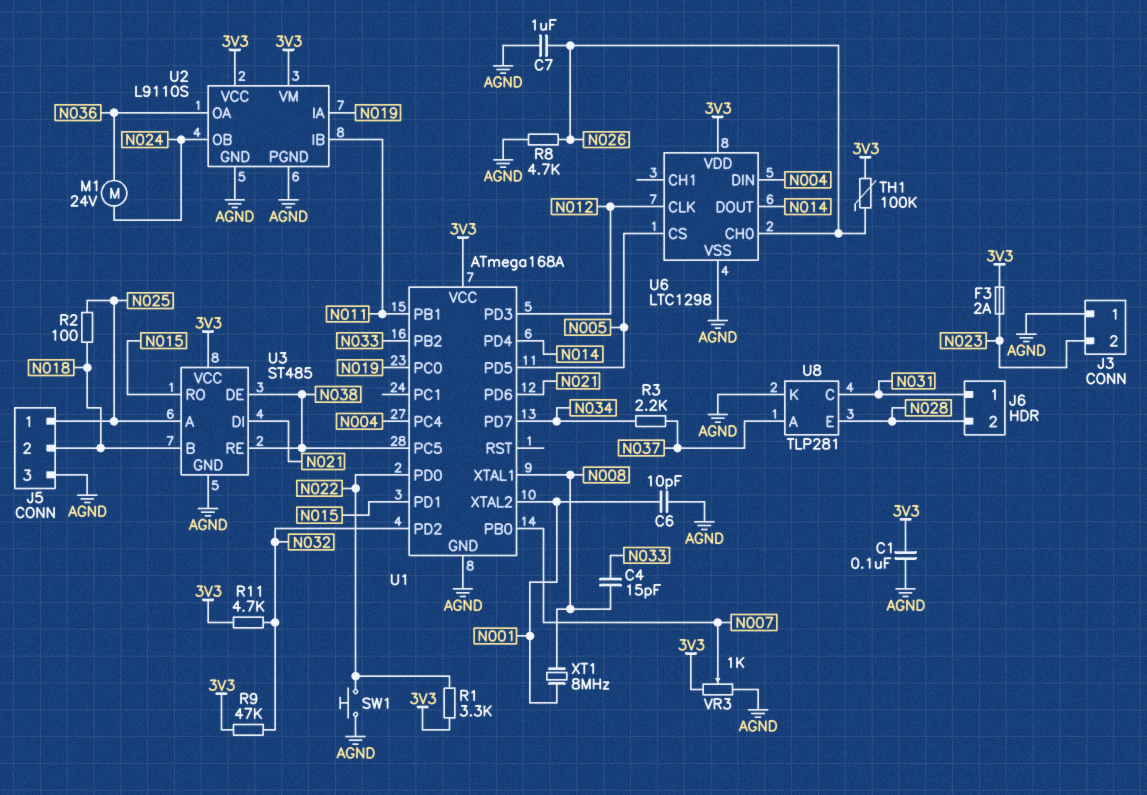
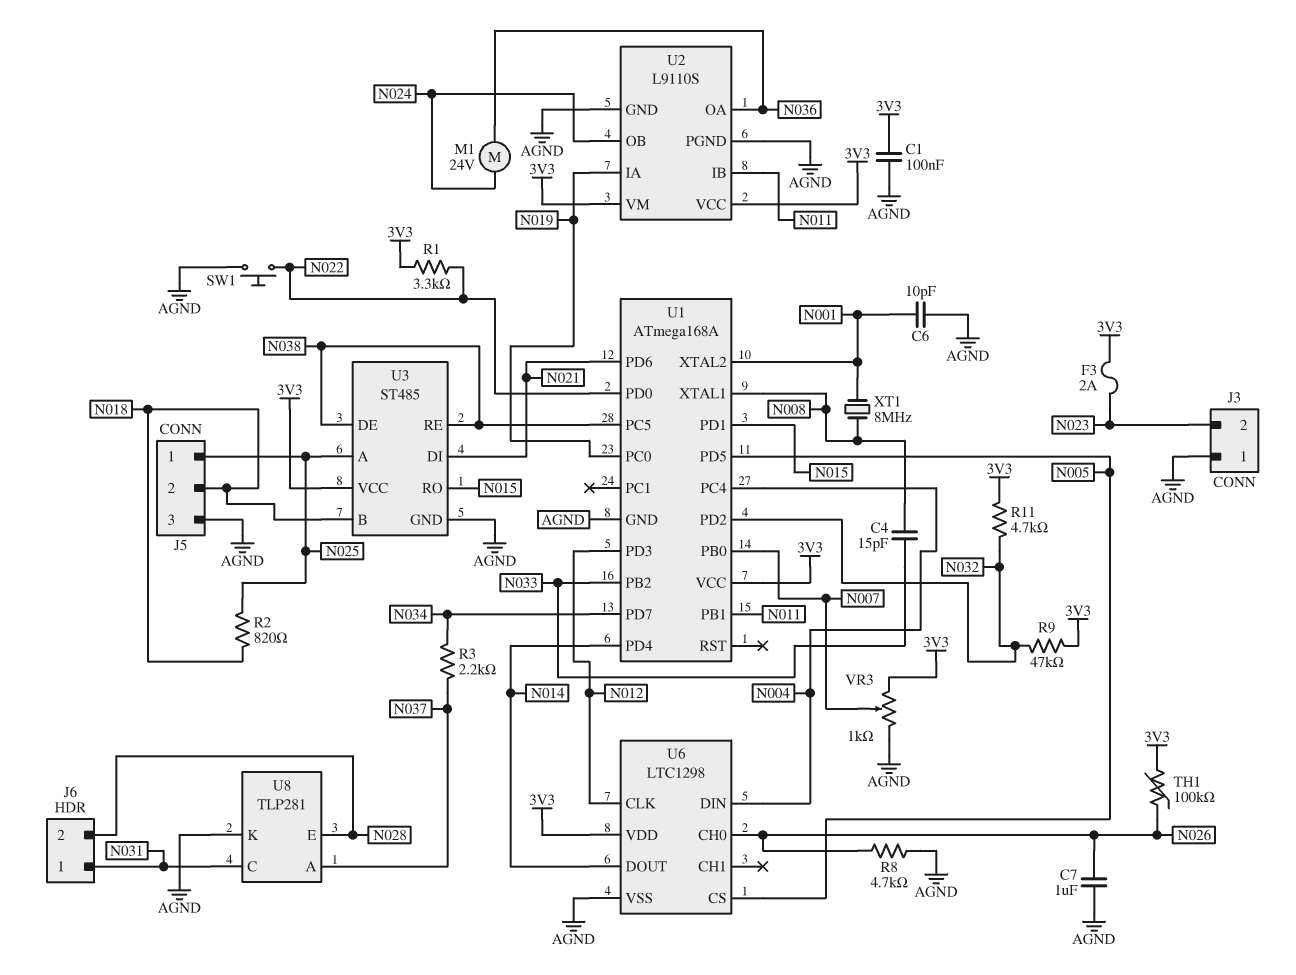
R2: 100 (N018, N025) -> 820 (N018, N025)

